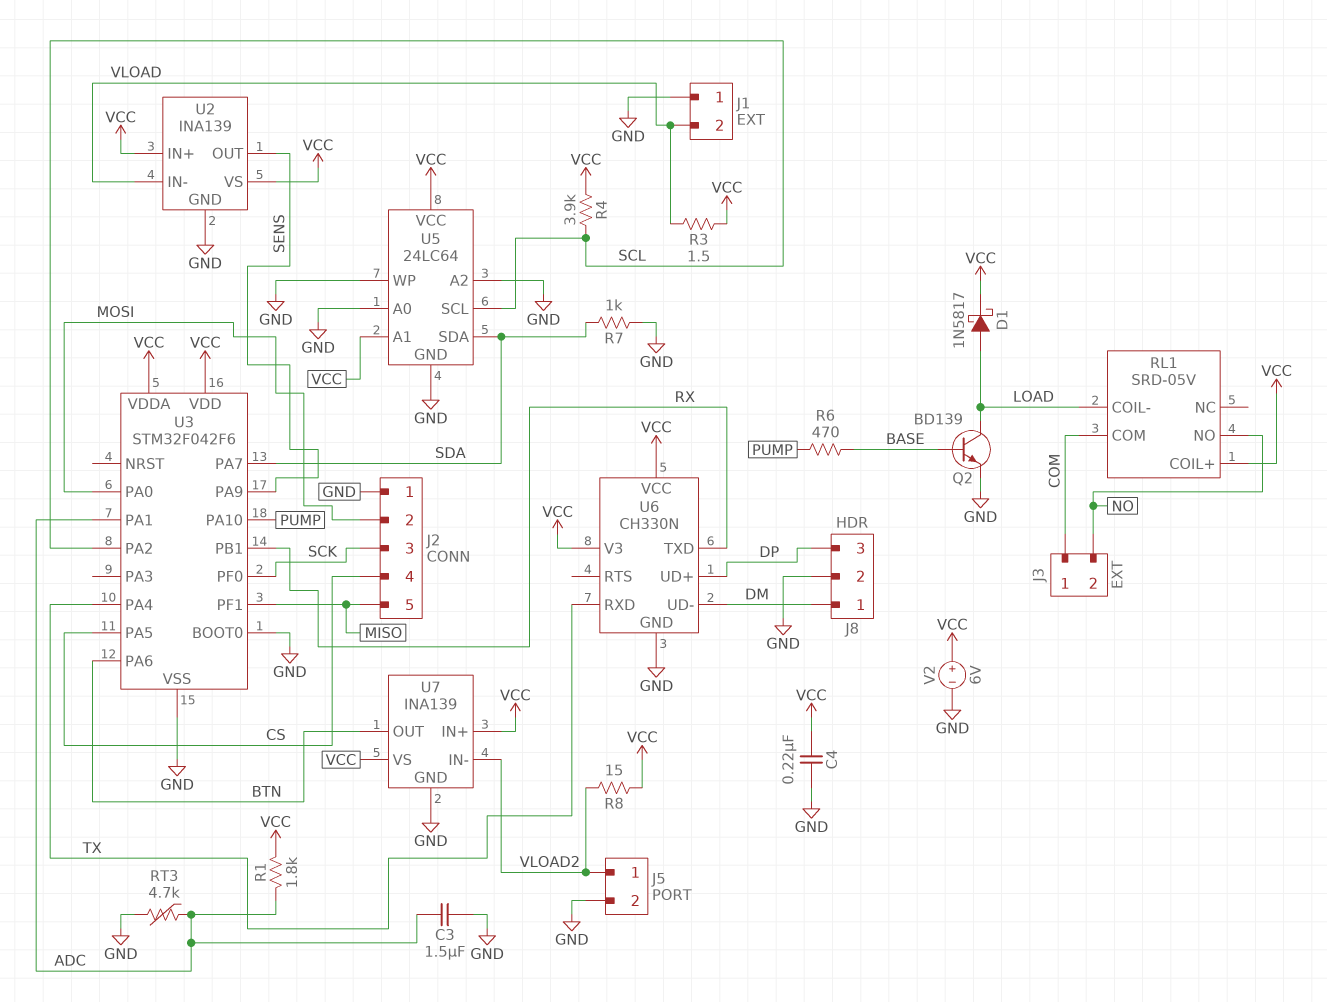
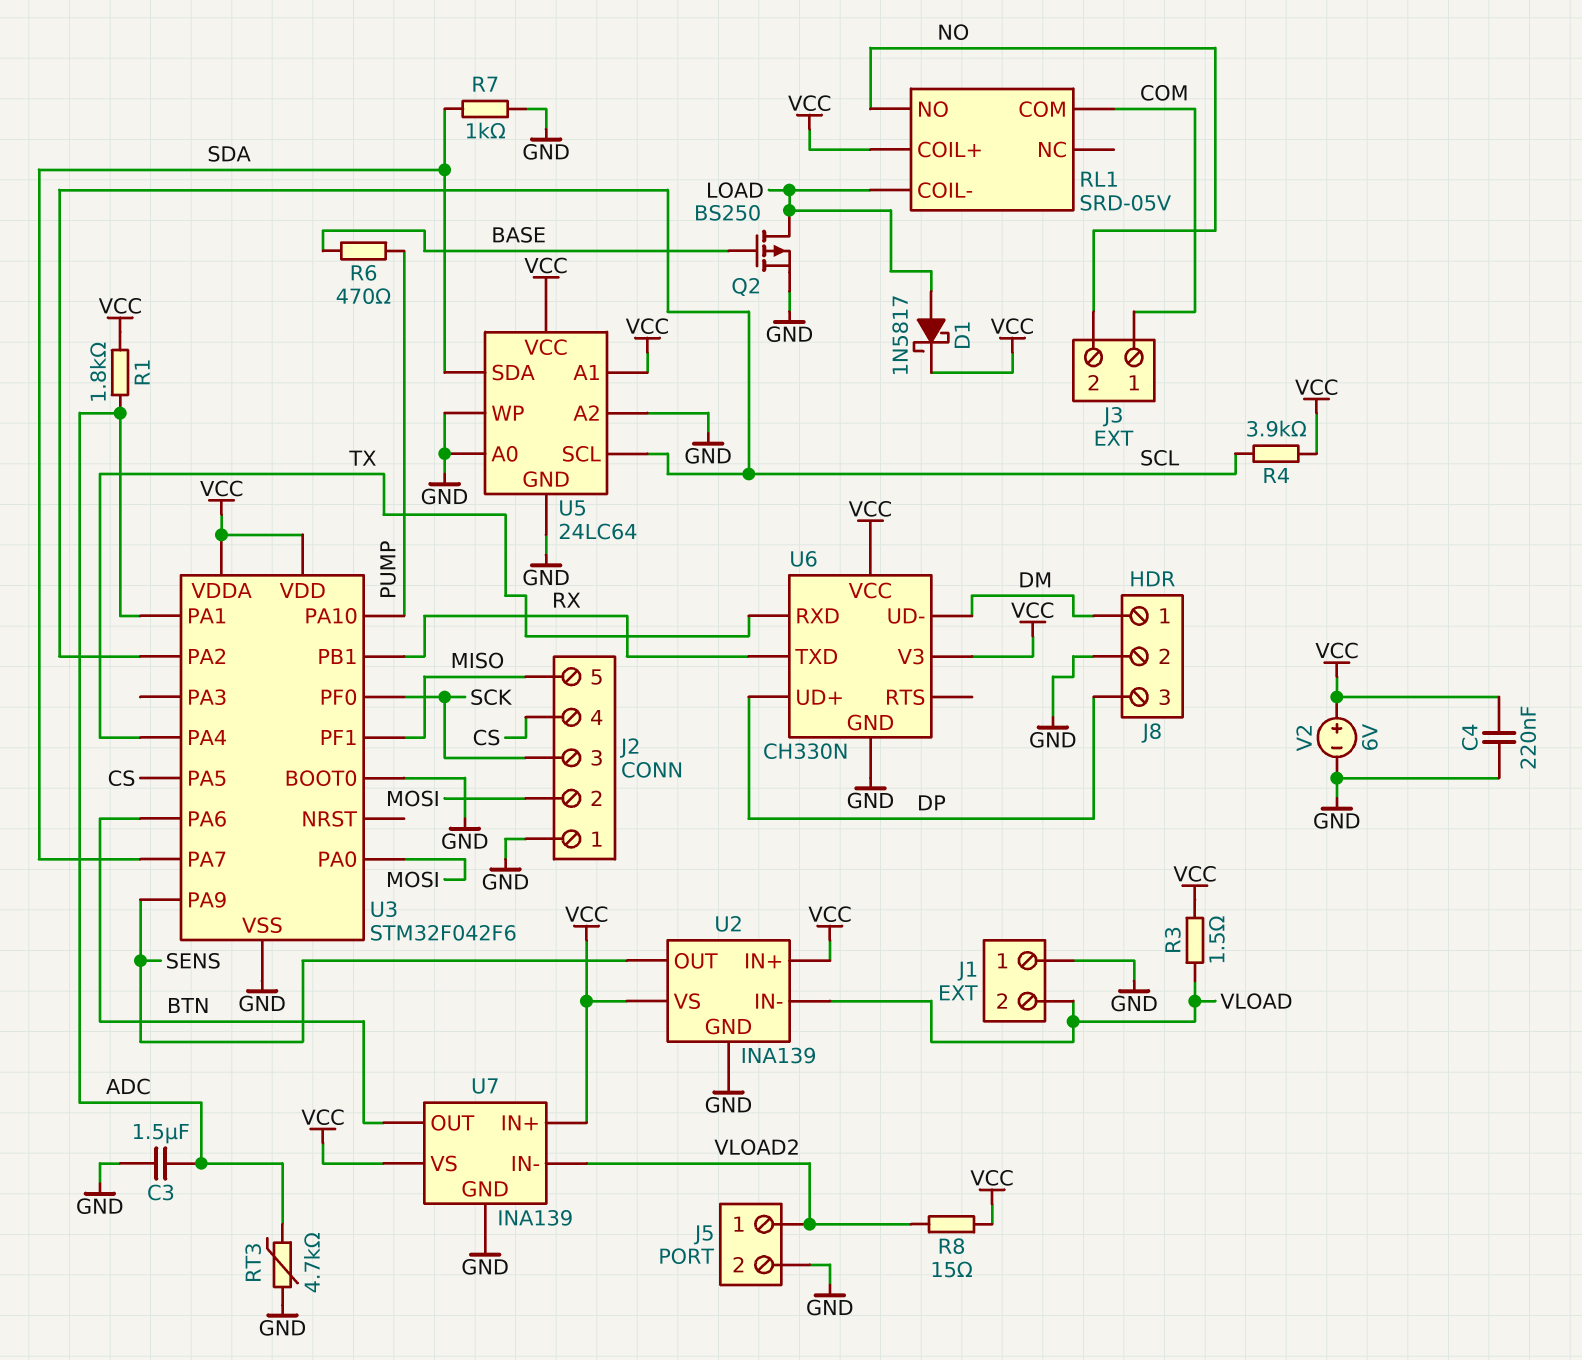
Q2: NPN BD139 (B BASE, C LOAD, E GND) -> PMOS BS250 (G BASE, D LOAD, S GND)

